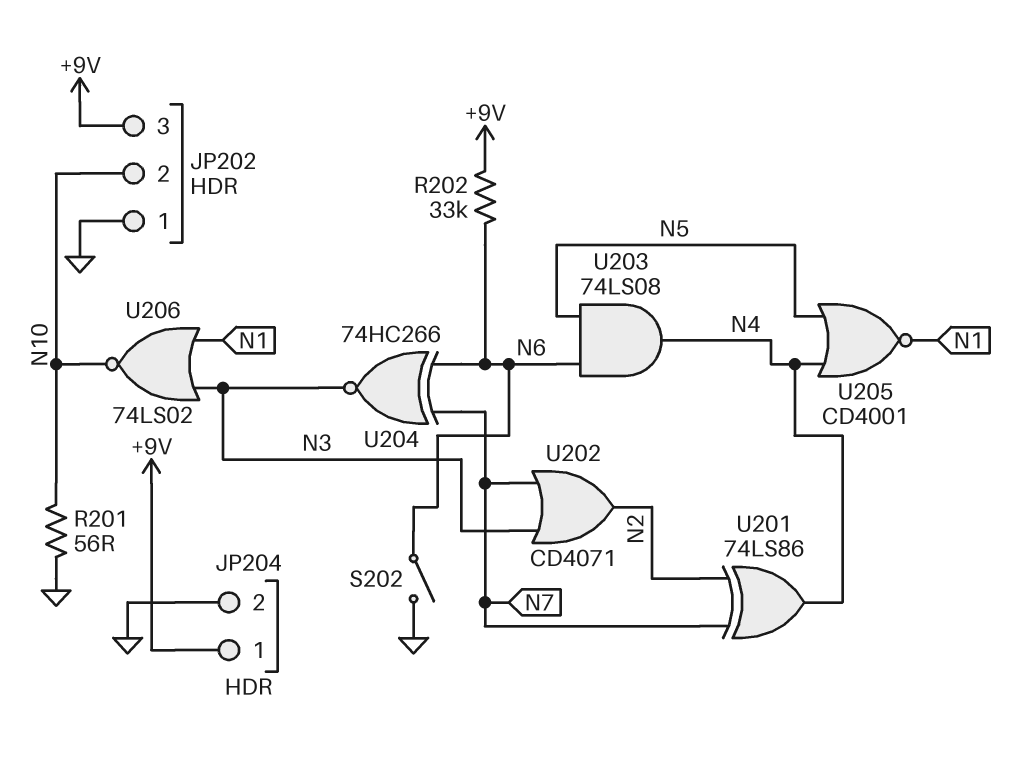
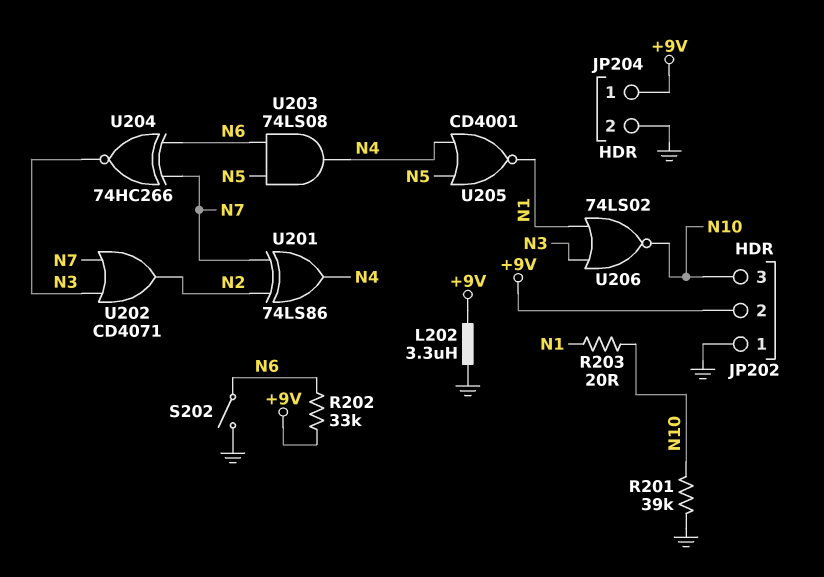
JP202 pin 2: N10 -> +9V
JP202 pin 3: +9V -> N10
L202: none -> 3.3uH (+9V, GND)
R201: 56 (GND, N10) -> 39k (GND, N10)
R203: none -> 20 (N1, N10)

